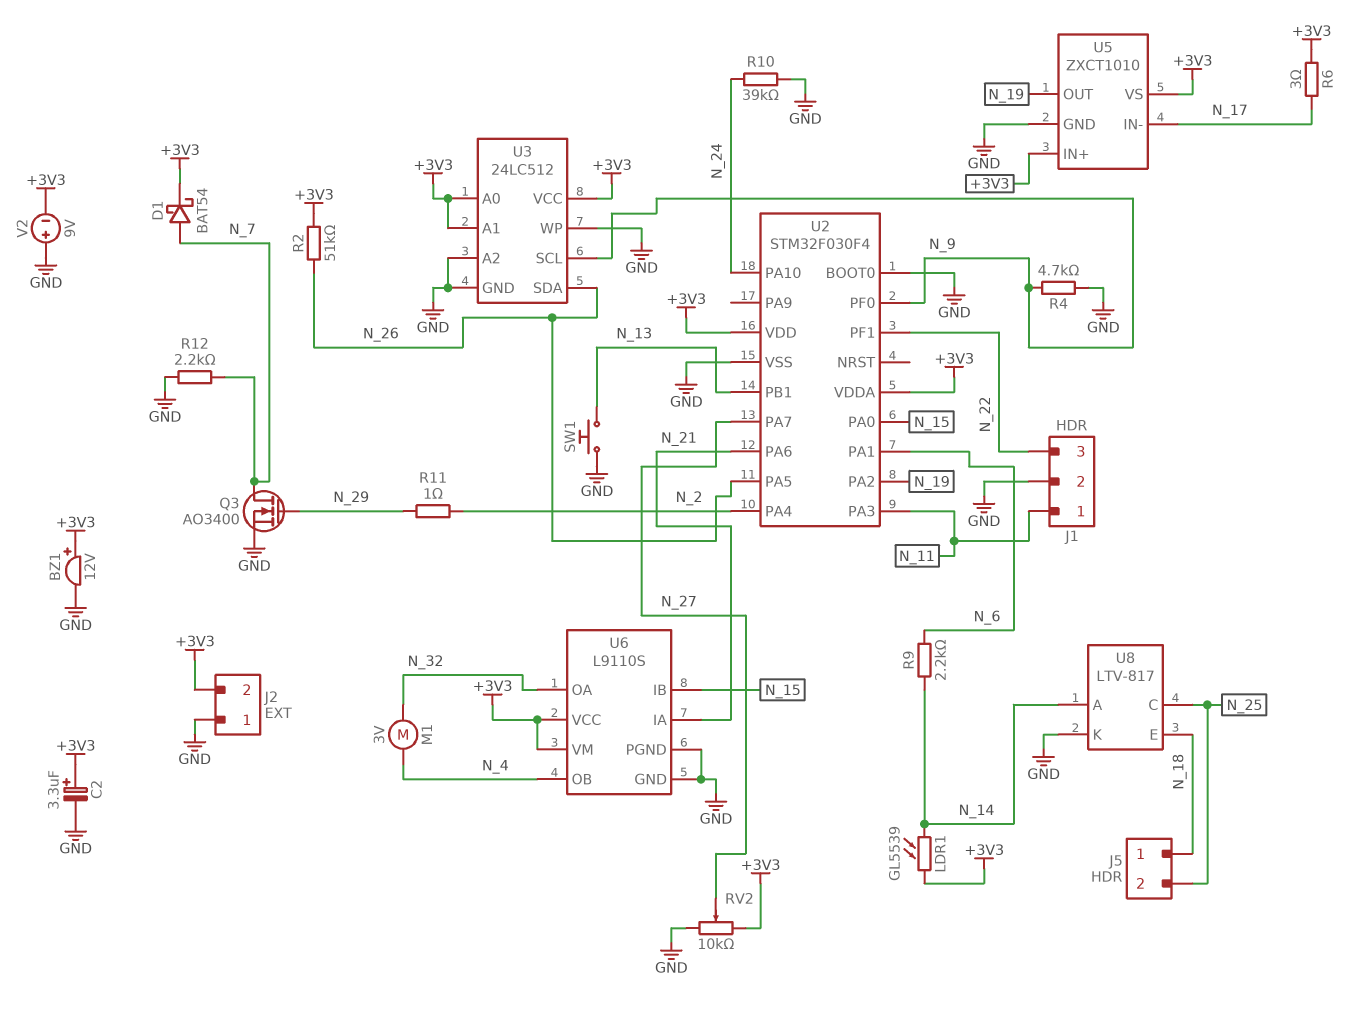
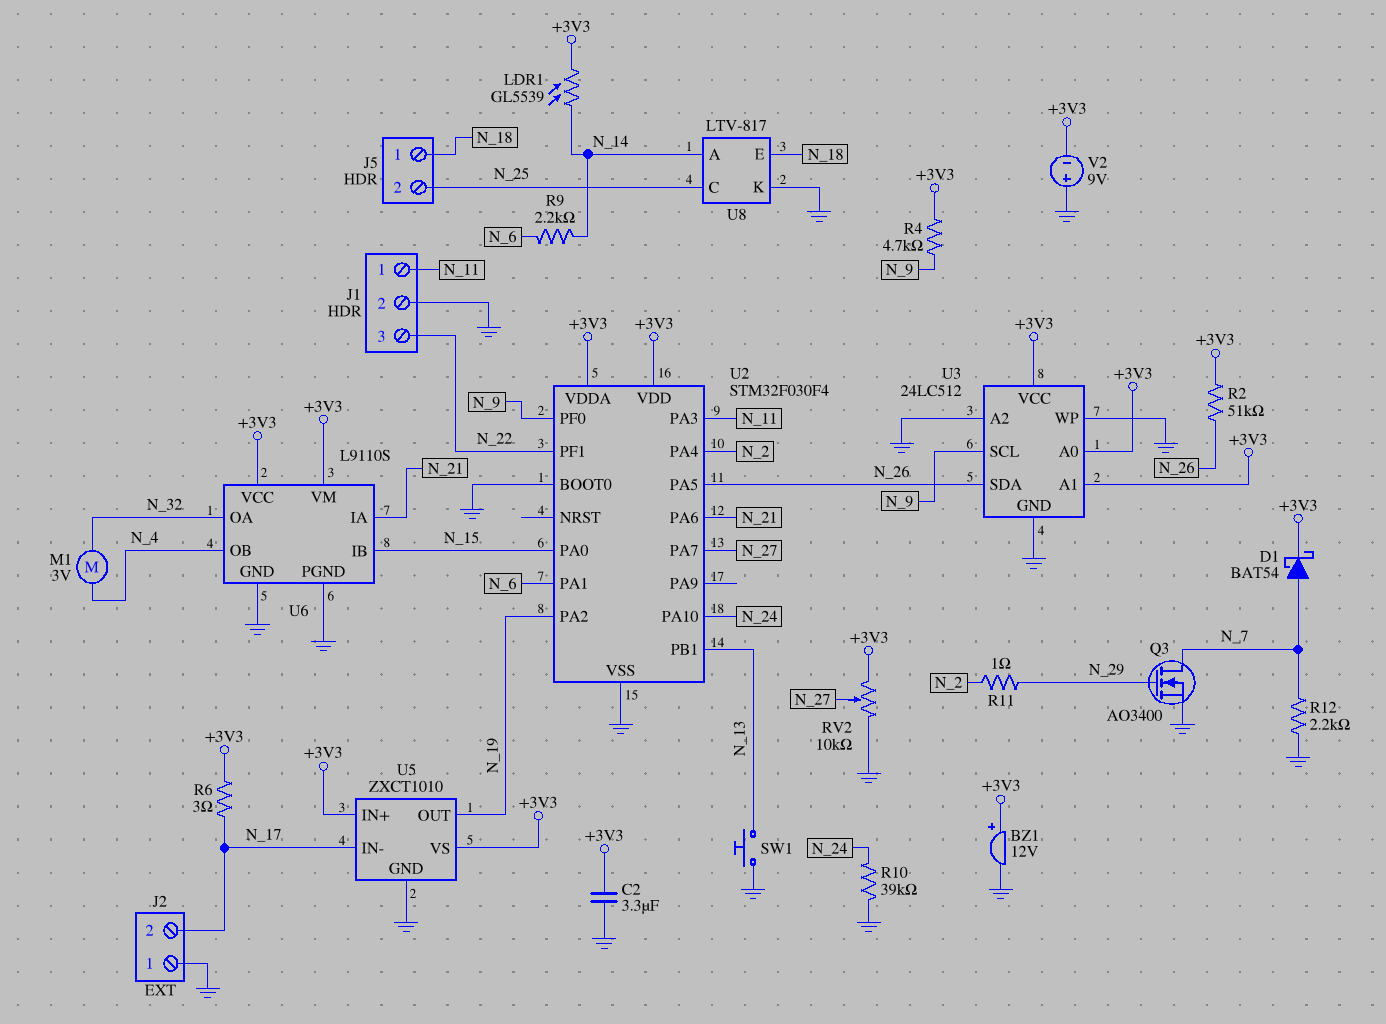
C2: 3.3uF (plus +3V3, minus GND) -> 3.3uF (+3V3, GND)
J2 pin 2: +3V3 -> N_17
R4: 4.7k (GND, N_9) -> 4.7k (+3V3, N_9)

